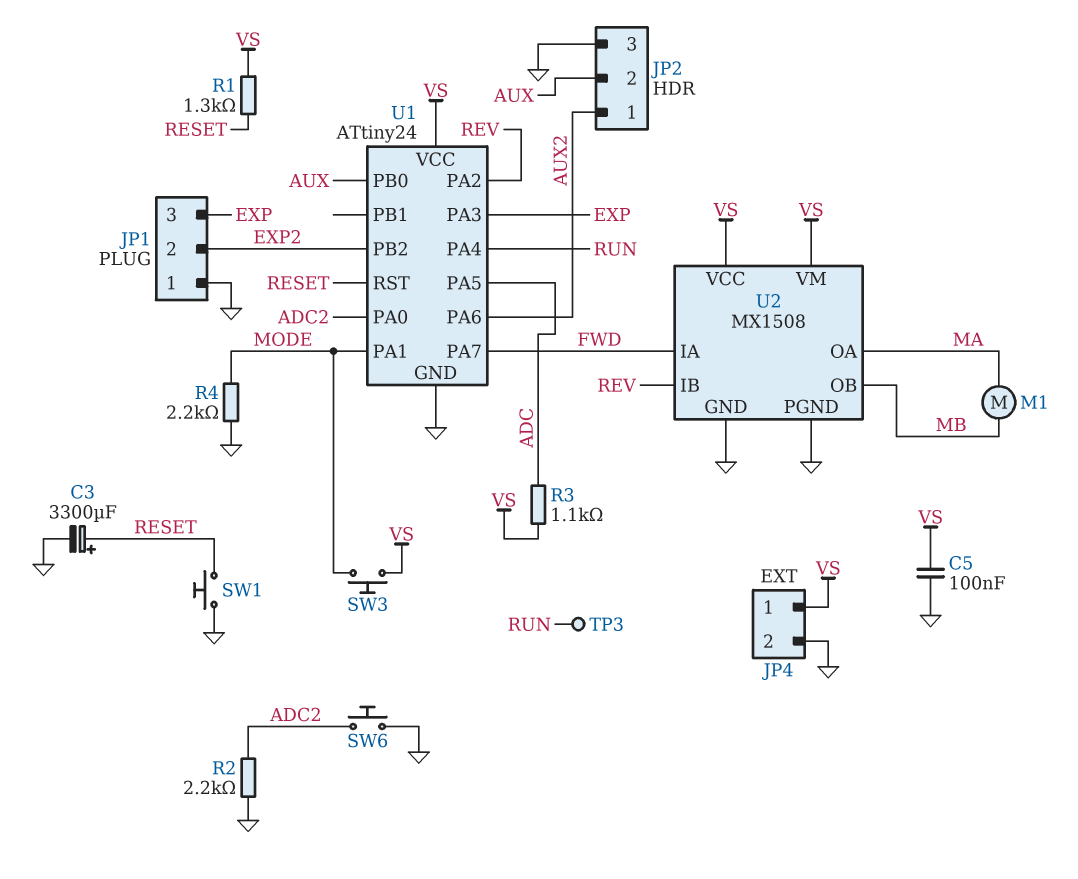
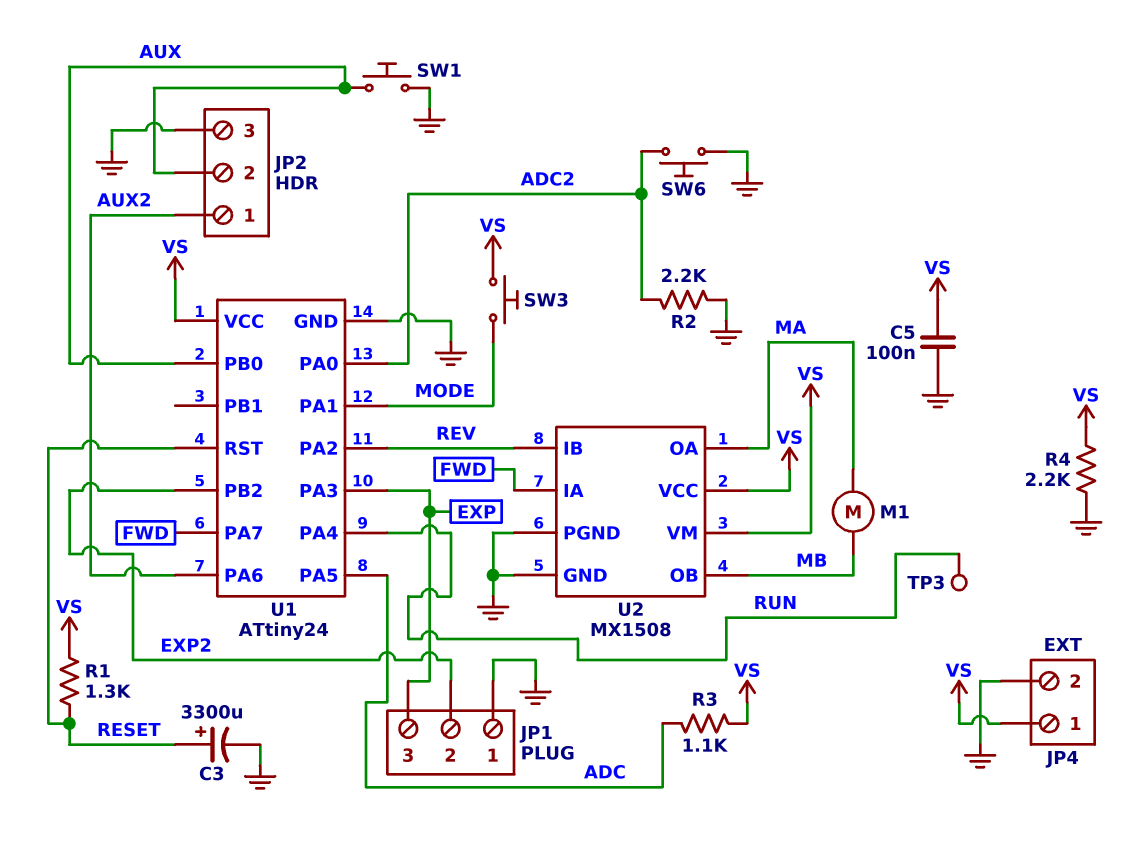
R4: 2.2k (GND, MODE) -> 2.2k (GND, VS)
SW1: button (GND, RESET) -> button (AUX, GND)

